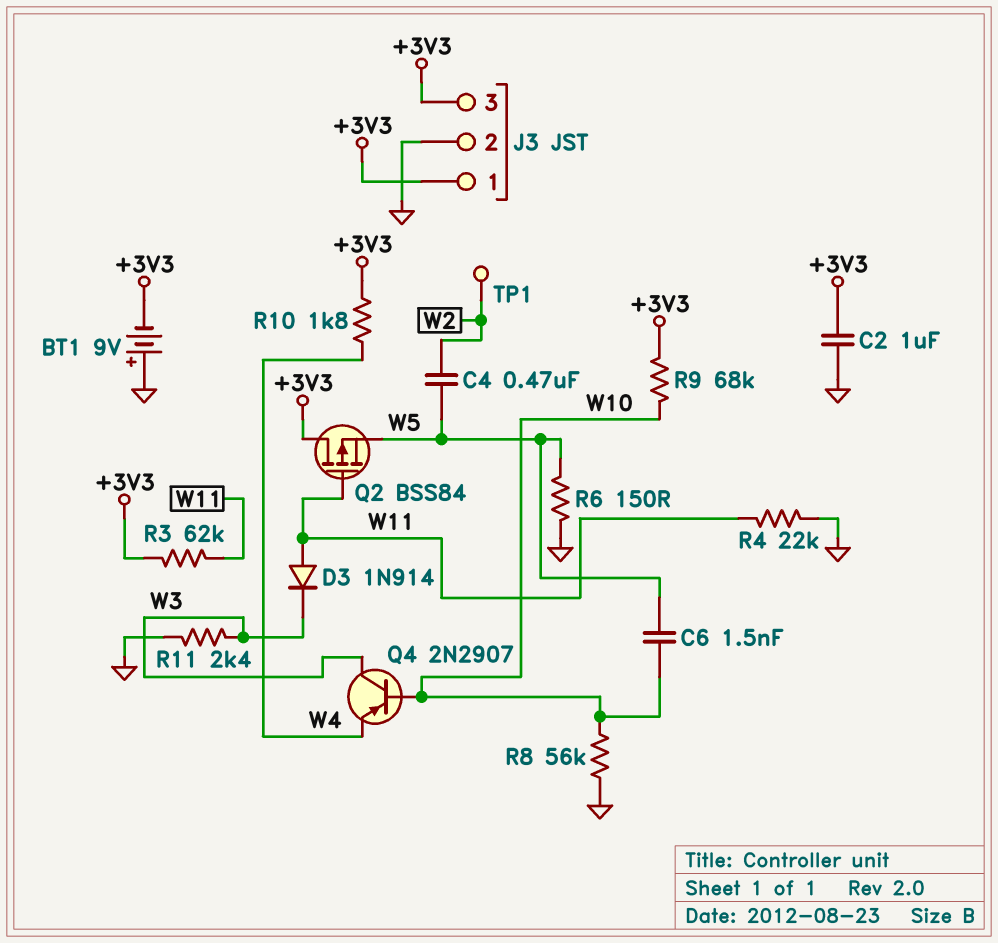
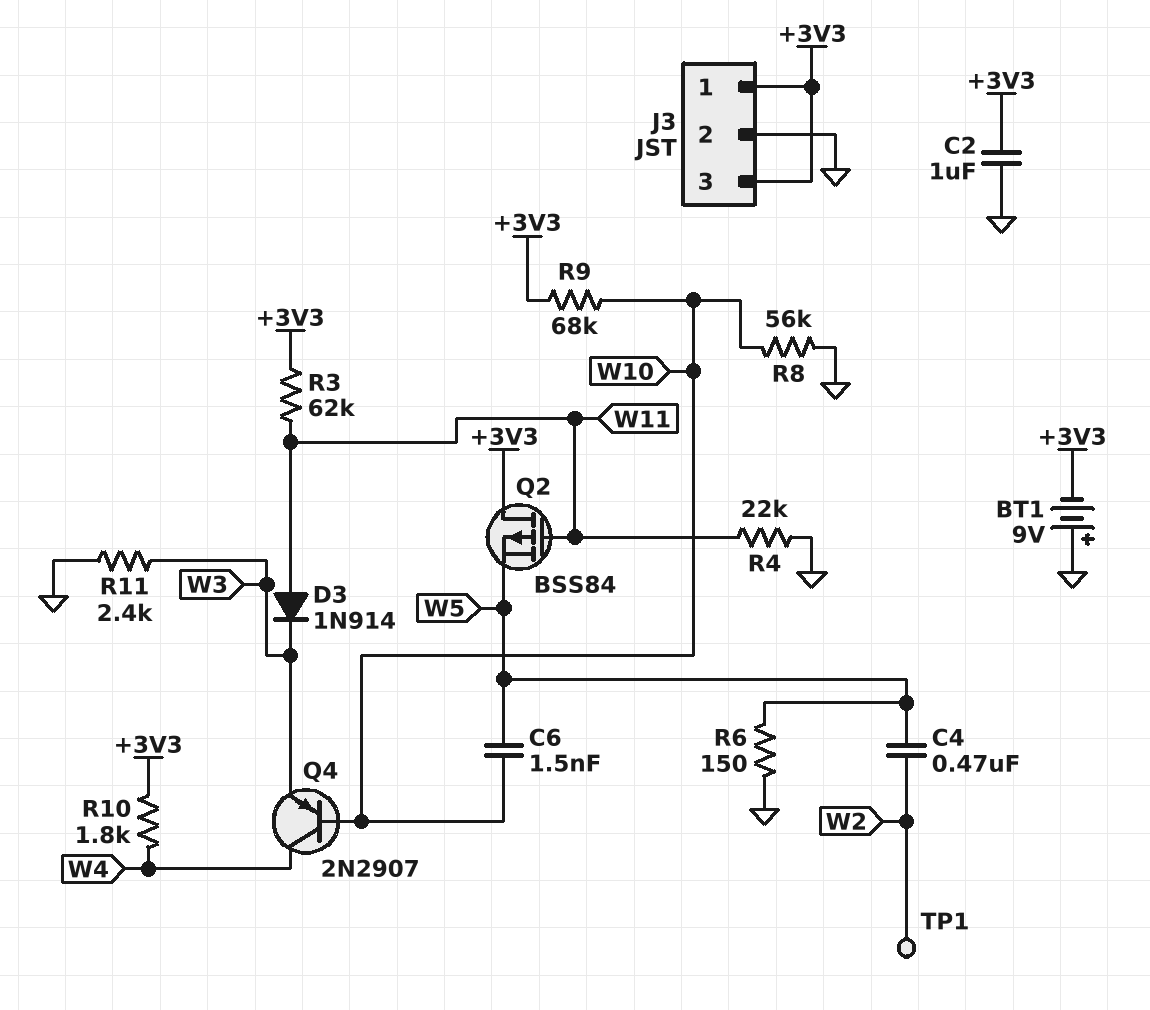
Q4: PNP 2N2907 (B W10, C W3, E W4) -> PNP 2N2907 (B W10, C W4, E W3)

